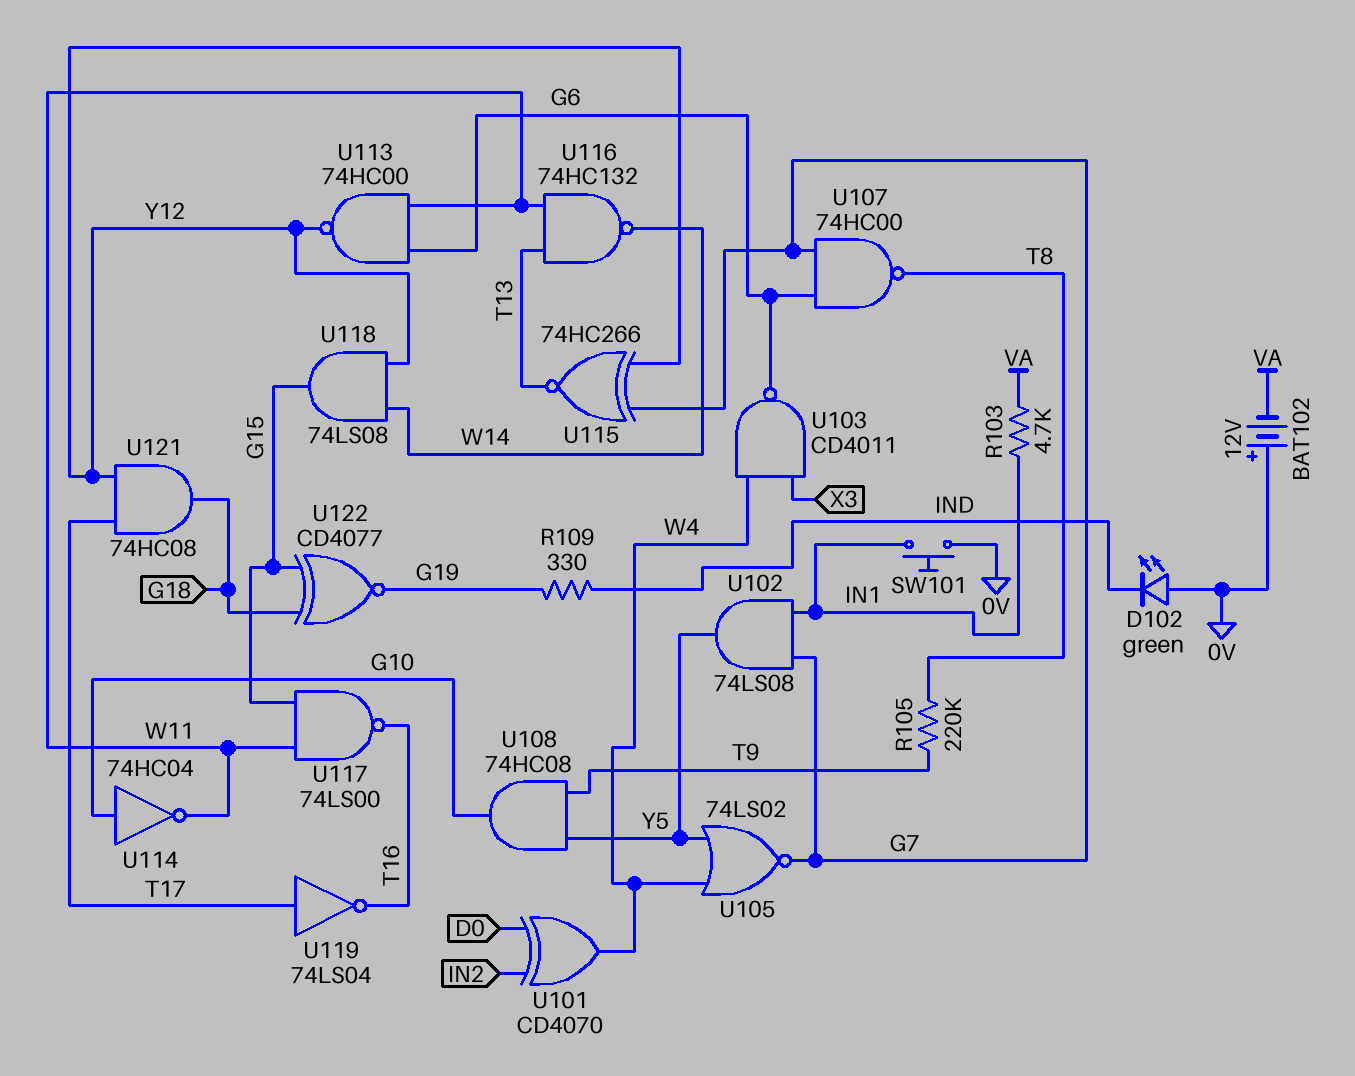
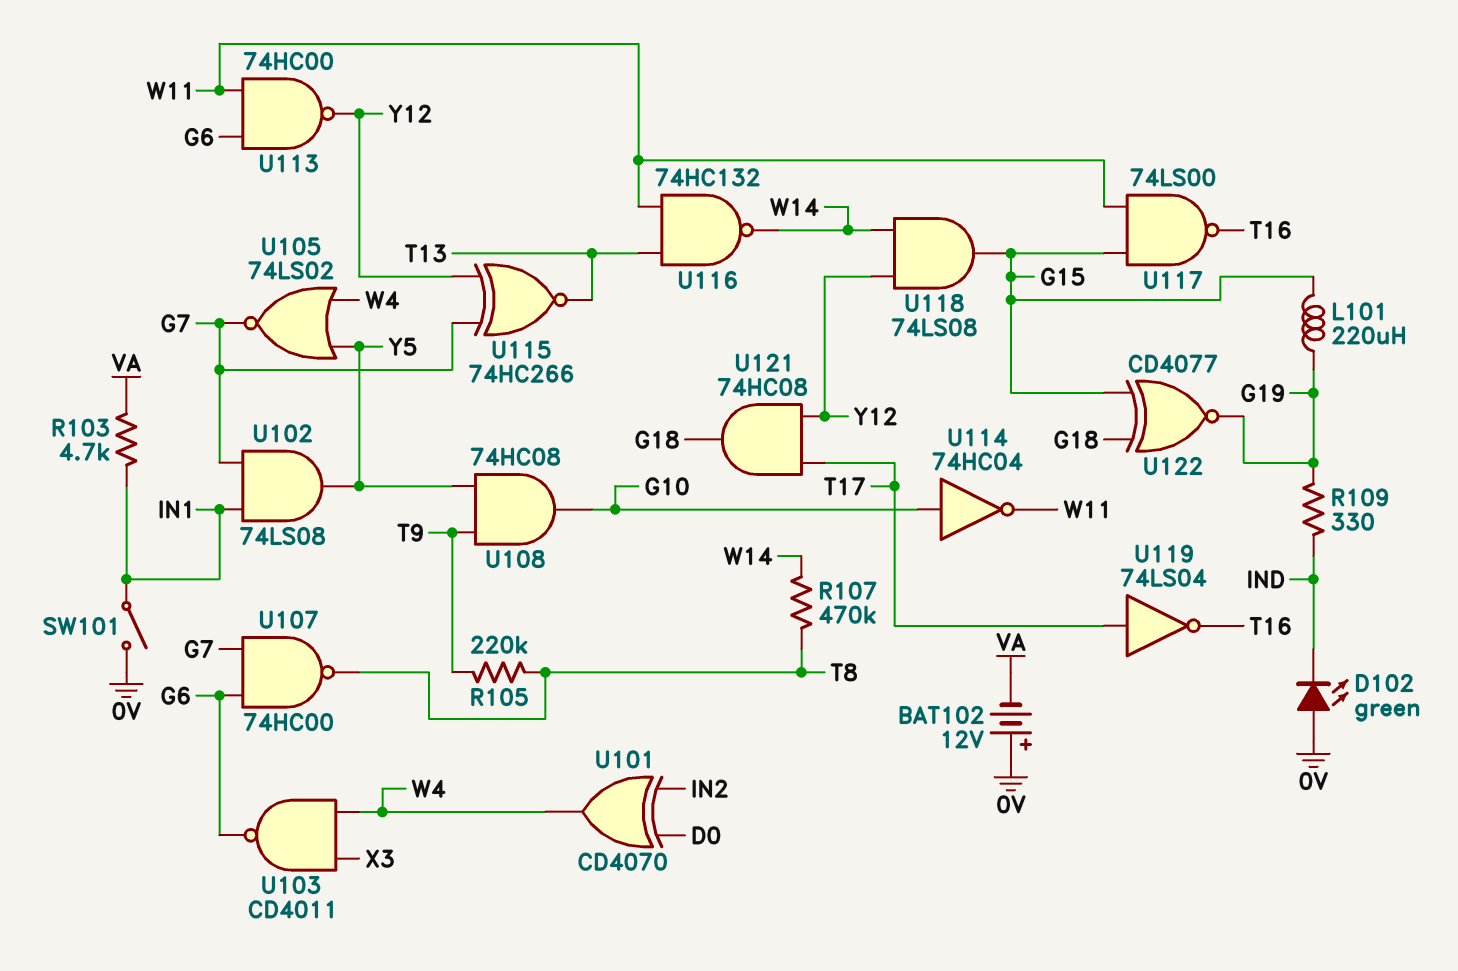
L101: none -> 220uH (G15, G19)
R107: none -> 470k (T8, W14)
SW101: button (0V, IN1) -> switch (0V, IN1)

